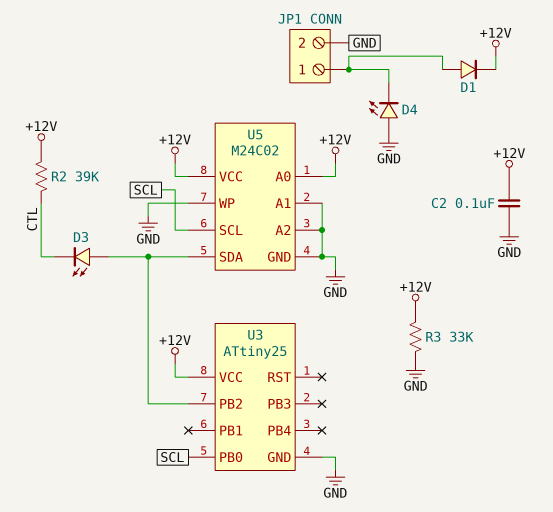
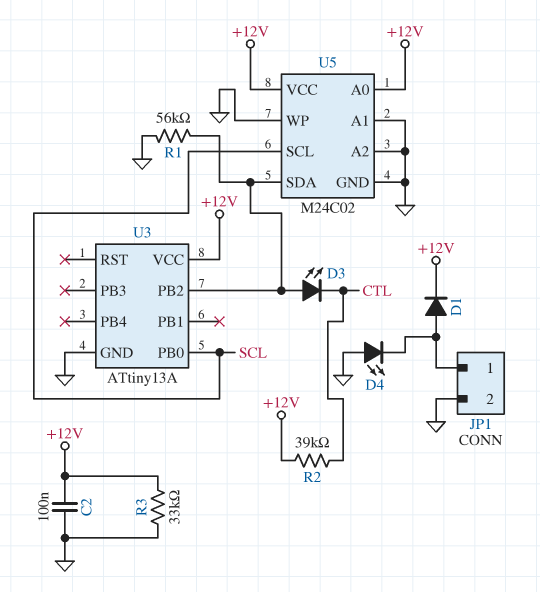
R1: none -> 56k (GND, U3/PB2)
U3: ATtiny25 -> ATtiny13A

